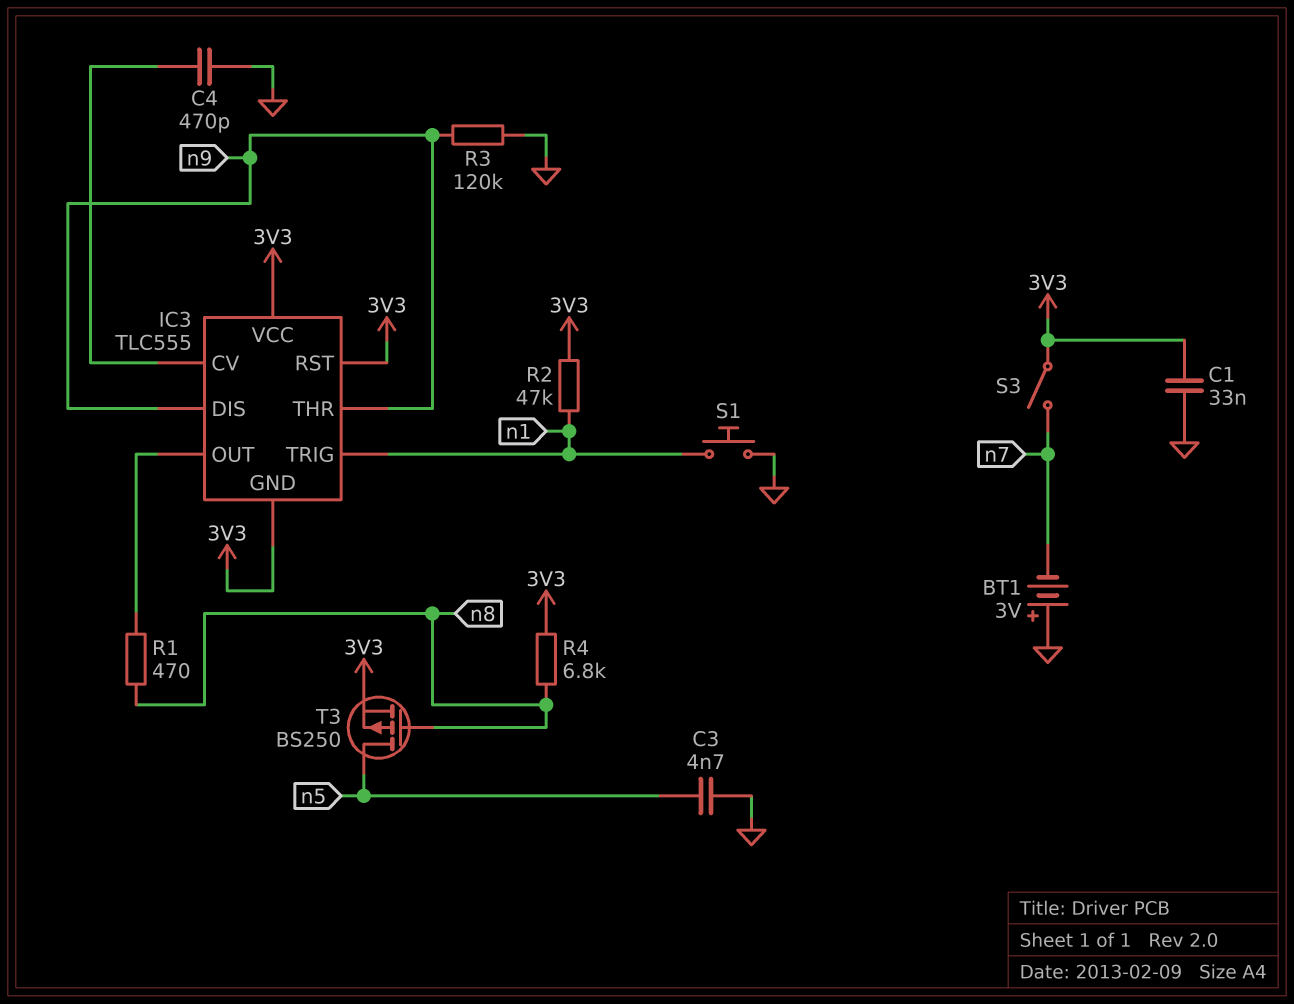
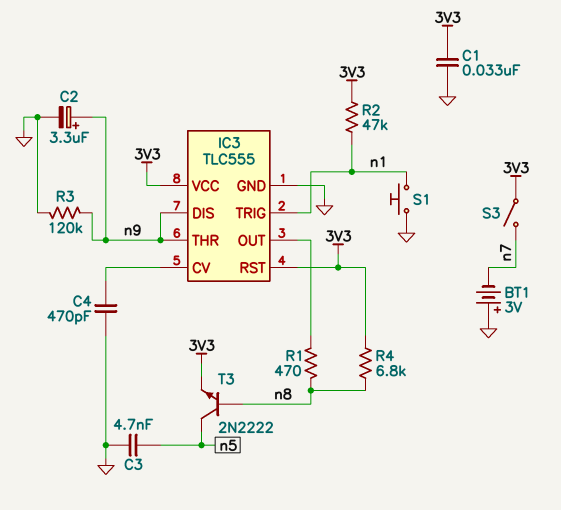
C2: none -> 3.3uF (plus n9, minus GND)
IC3 pin GND: 3V3 -> GND
T3: PMOS BS250 (G n8, D n5, S 3V3) -> NPN 2N2222 (B n8, C n5, E 3V3)

